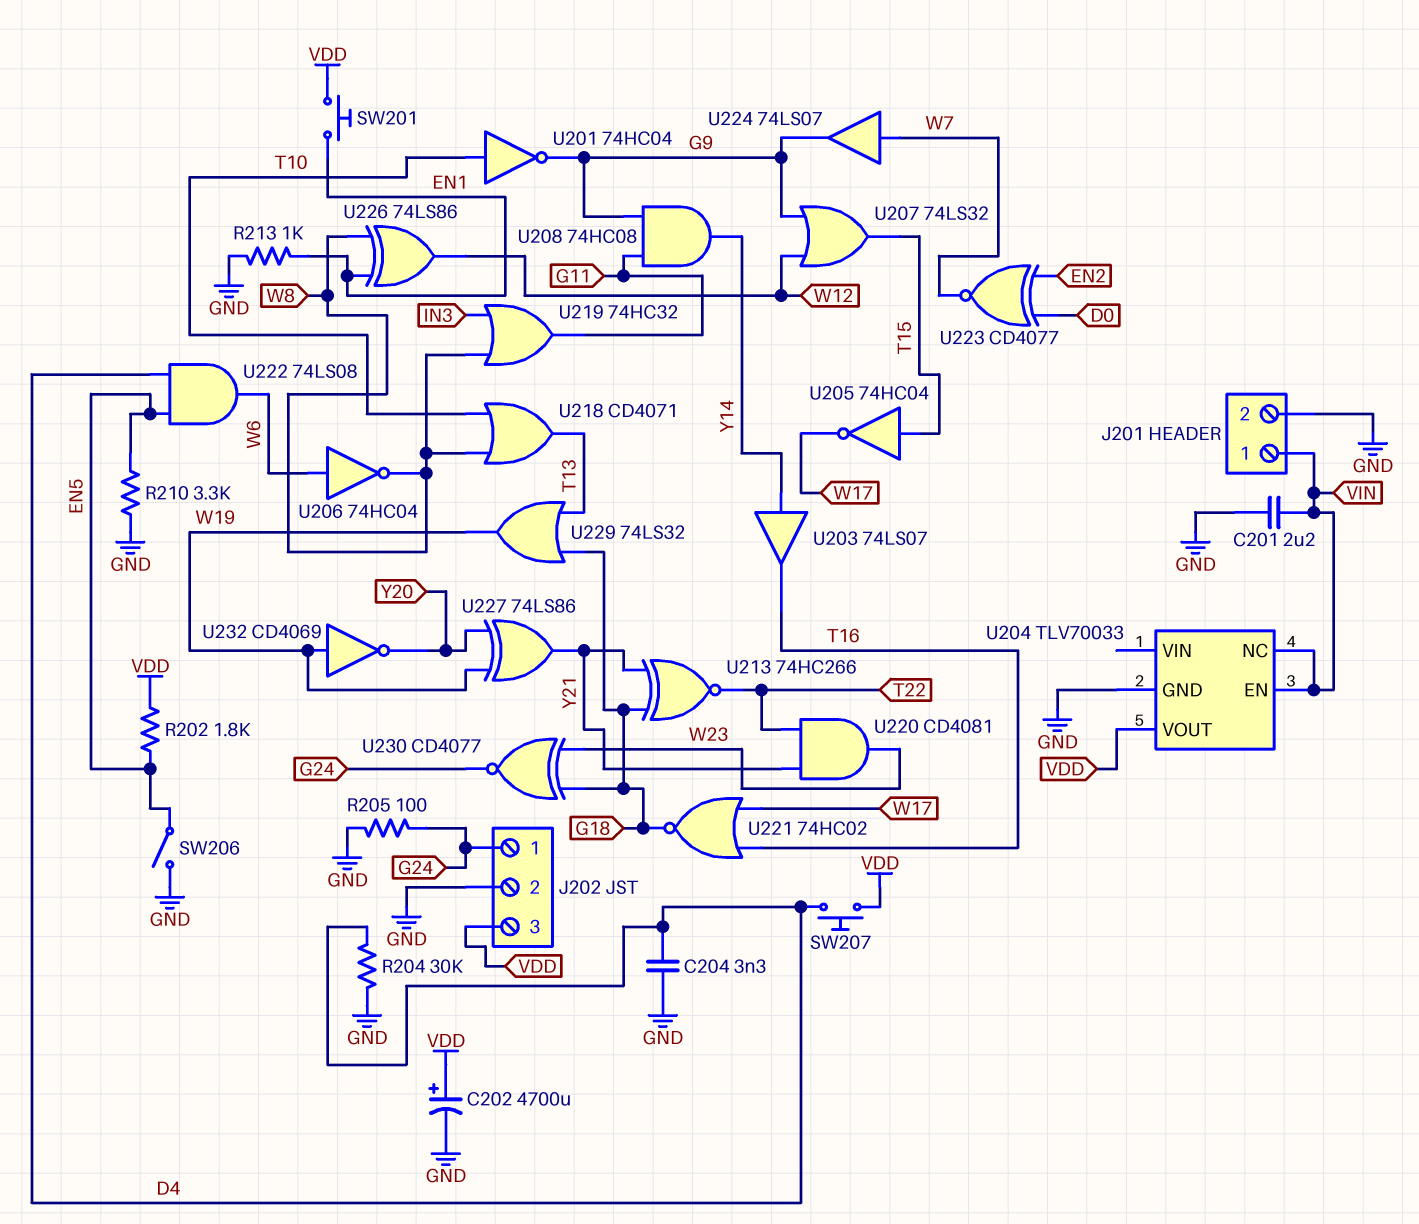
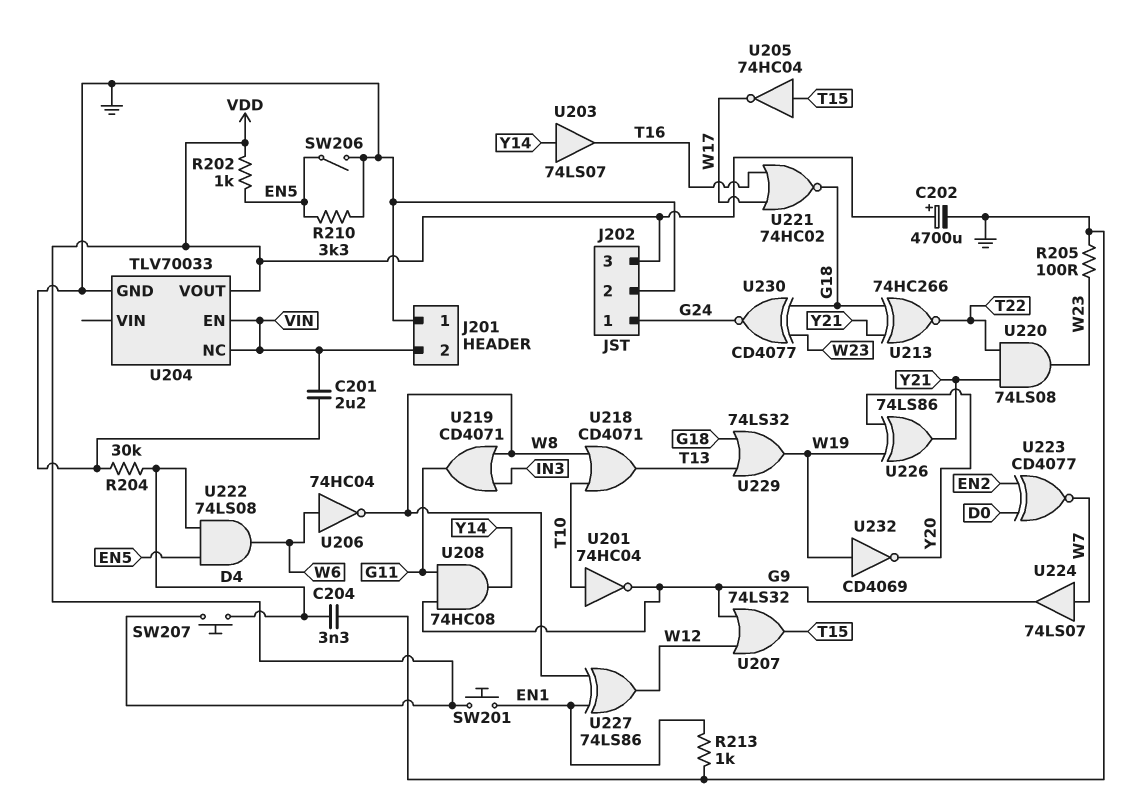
J201 pin 1: VIN -> GND
J201 pin 2: GND -> VIN
R202: 1.8k (EN5, VDD) -> 1k (EN5, VDD)
R205: 100 (G24, GND) -> 100 (GND, W23)
U219: OR 74HC32 (in IN3, in W8, out G11) -> OR CD4071 (in IN3, in W8, out G11)
U220: AND CD4081 (in T22, in Y21, out W23) -> AND 74LS08 (in T22, in Y21, out W23)
U226: XOR 74LS86 (in EN1, in W8, out W12) -> XOR 74LS86 (in W19, in Y20, out Y21)
U227: XOR 74LS86 (in W19, in Y20, out Y21) -> XOR 74LS86 (in EN1, in W8, out W12)

